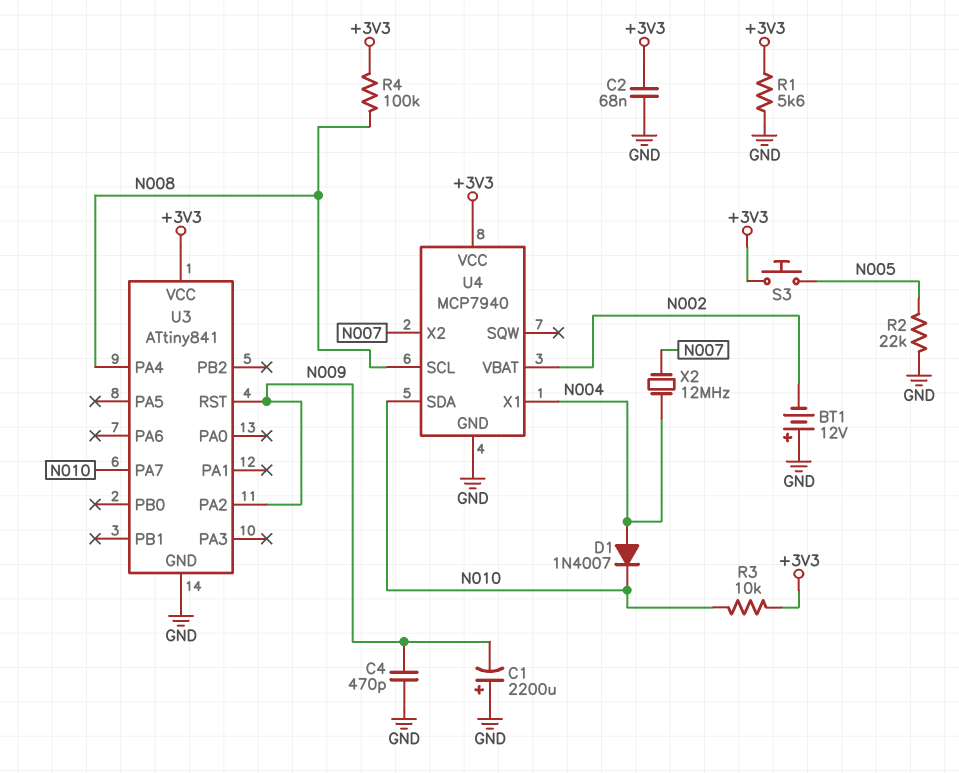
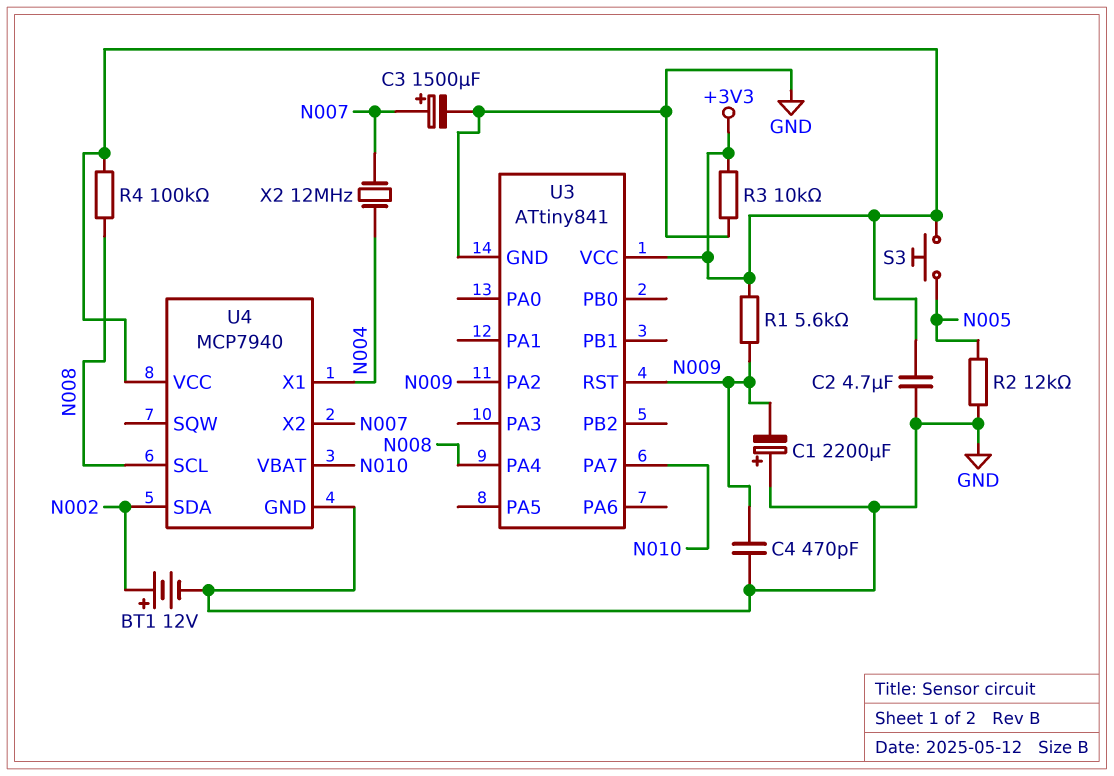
BT1: 12V (plus GND, minus N002) -> 12V (plus N002, minus GND)
C2: 68nF (+3V3, GND) -> 4.7uF (+3V3, GND)
C3: none -> 1500uF (plus N007, minus GND)
D1: diode 1N4007 (A N004, K N010) -> none
R1: 5.6k (+3V3, GND) -> 5.6k (+3V3, N009)
R2: 22k (GND, N005) -> 12k (GND, N005)
R3: 10k (+3V3, N010) -> 10k (+3V3, GND)
U4 pin SDA: N010 -> N002
U4 pin VBAT: N002 -> N010

